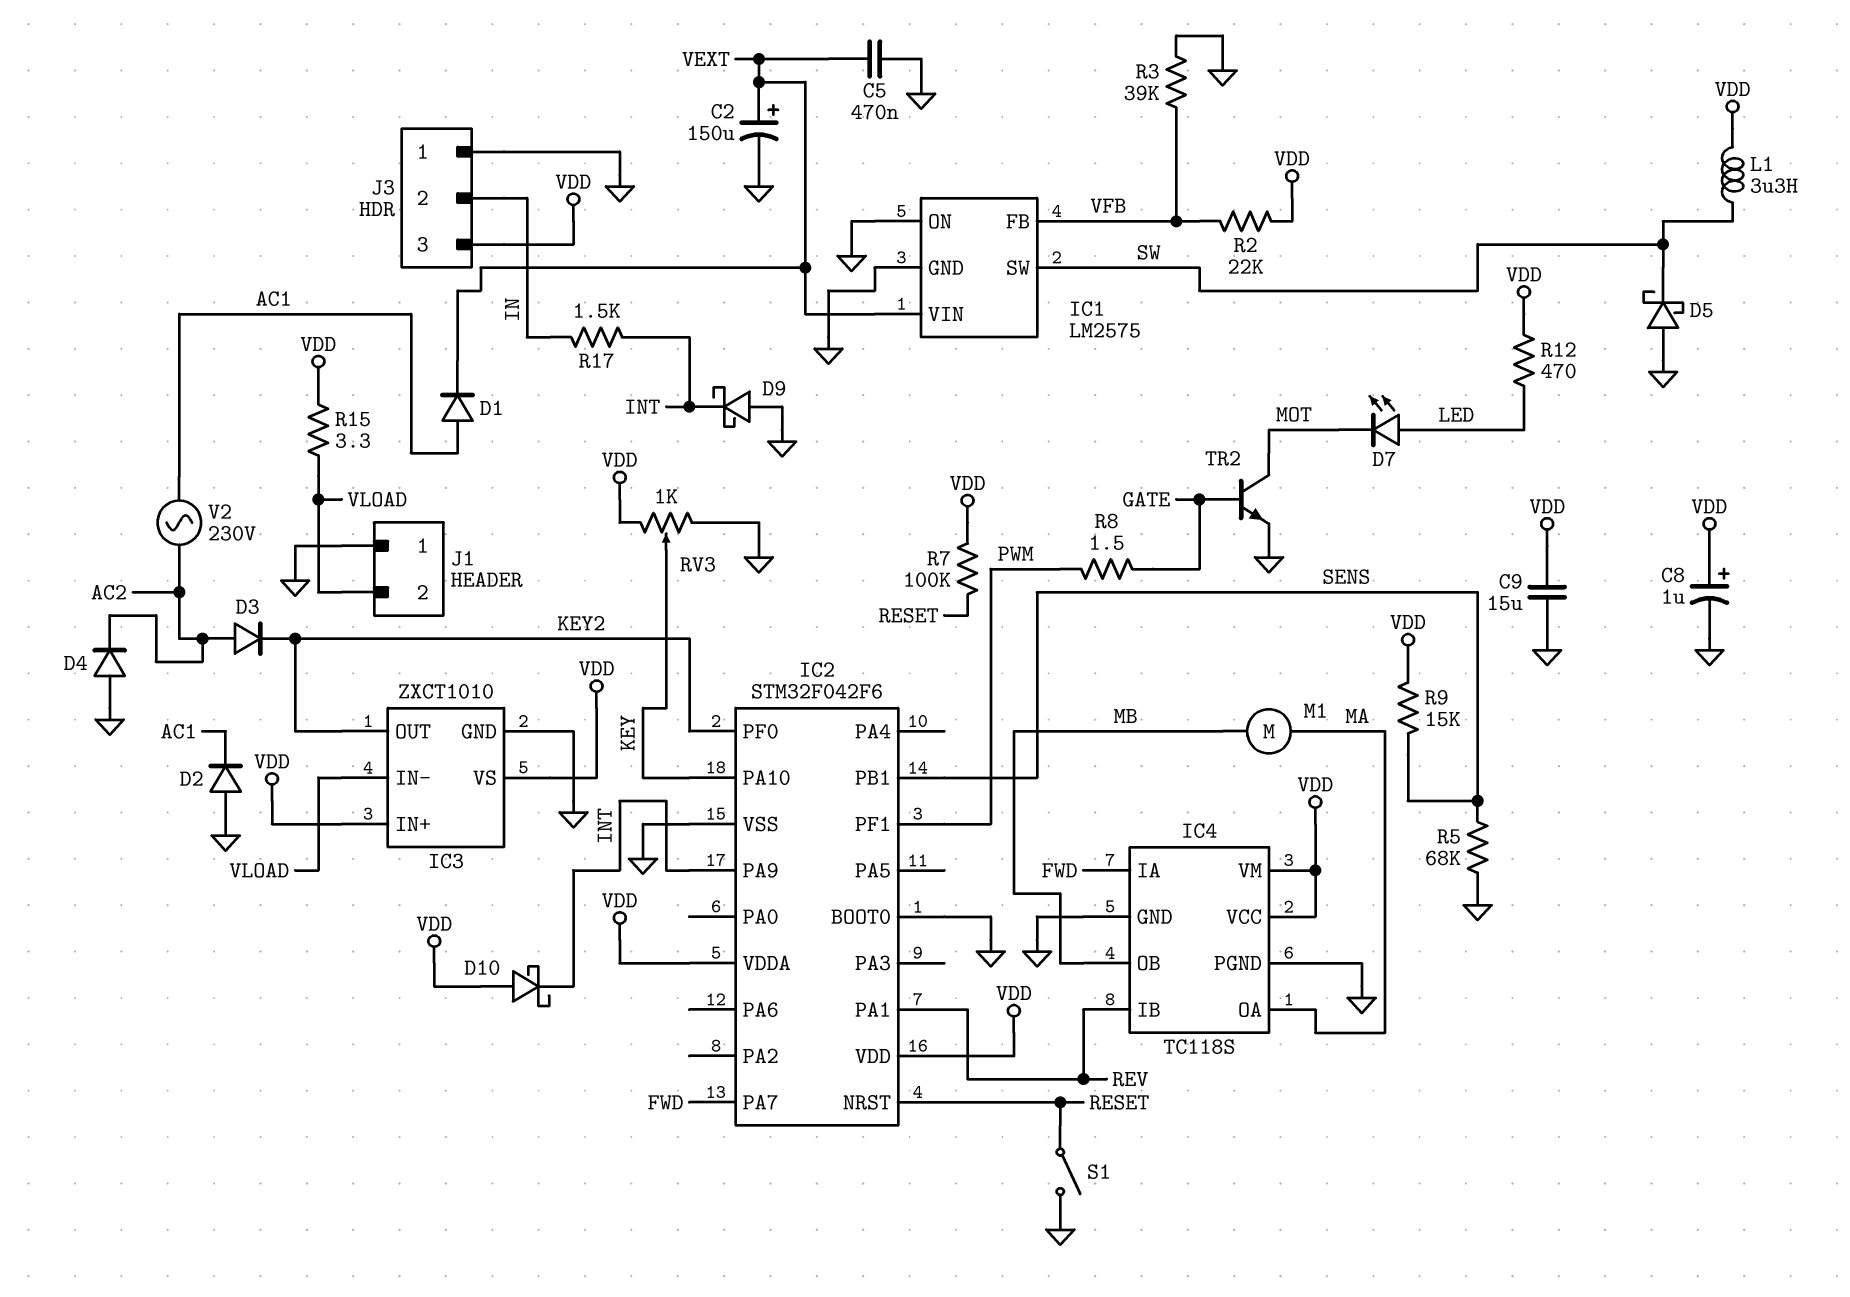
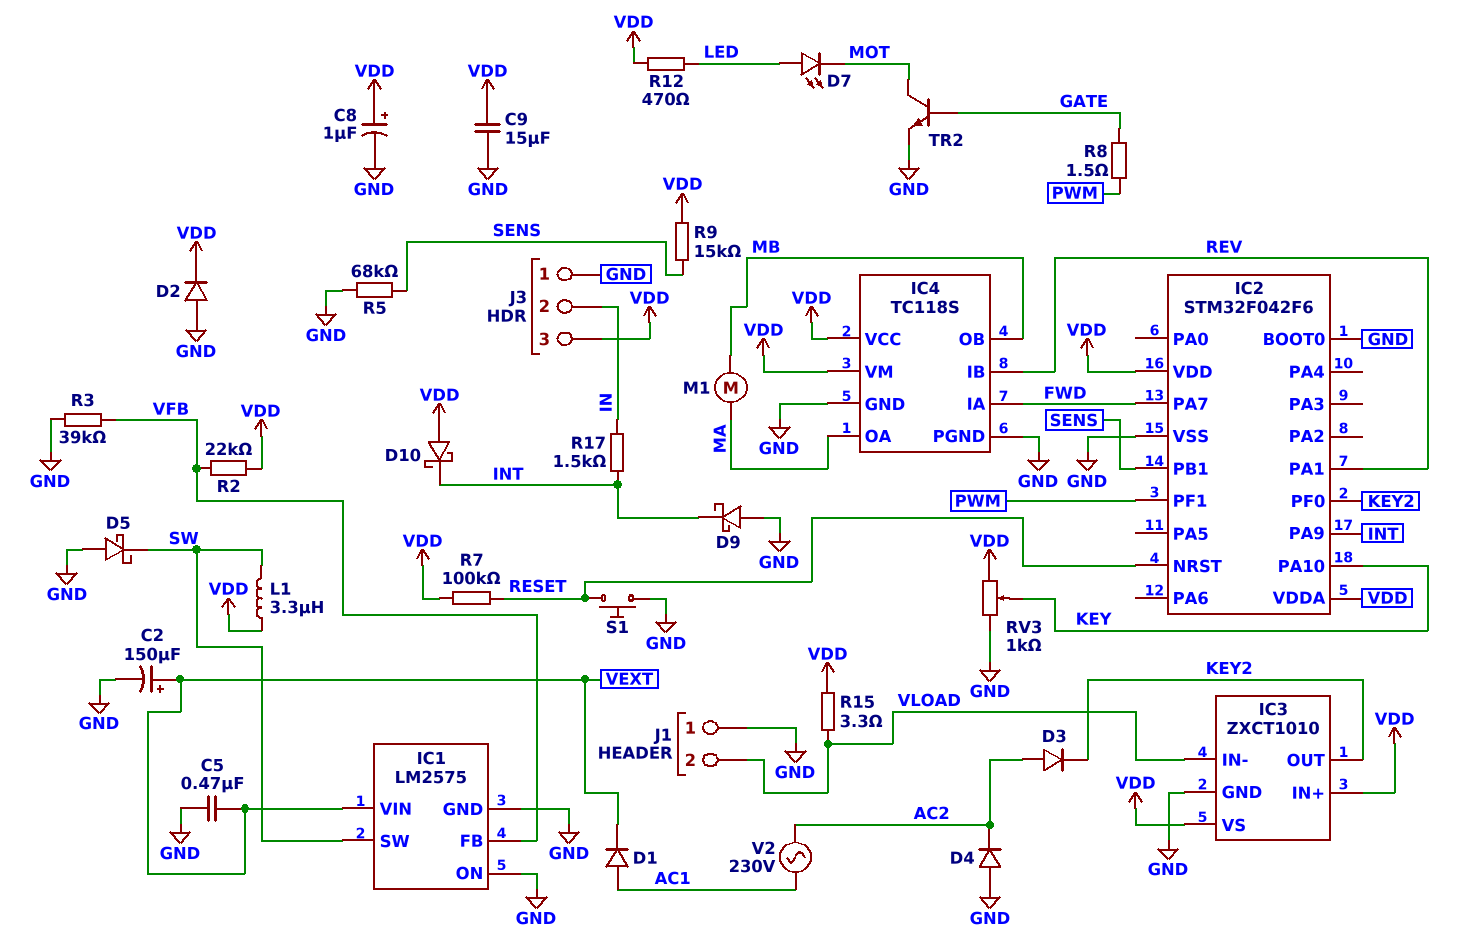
D2: diode (A GND, K AC1) -> diode (A GND, K VDD)
S1: switch (GND, RESET) -> button (GND, RESET)

